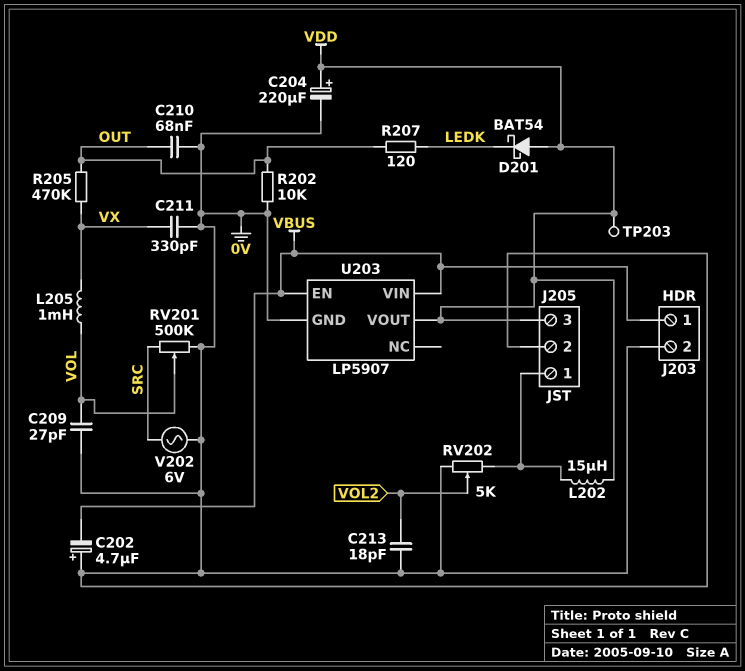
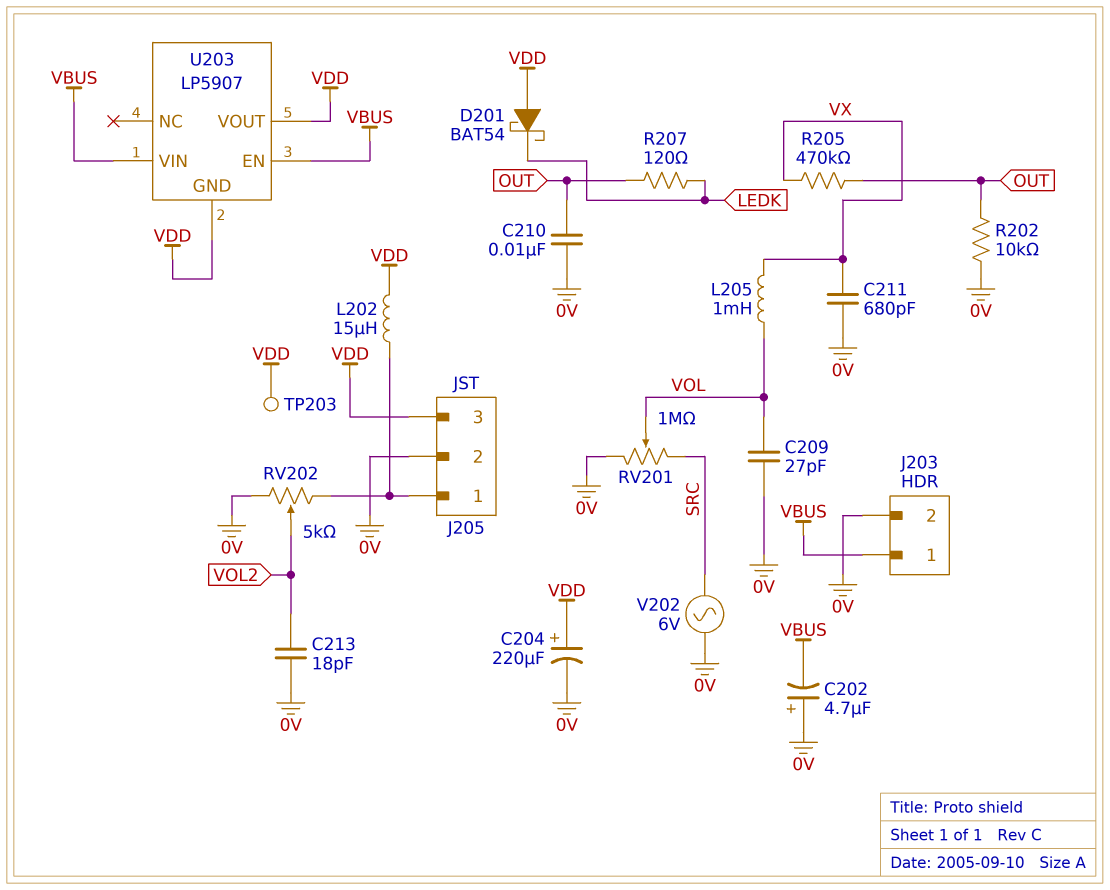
C210: 68nF (0V, OUT) -> 10nF (0V, OUT)
C211: 330pF (0V, VX) -> 680pF (0V, VX)
RV201: 500k (0V, SRC, wiper VOL) -> 1M (0V, SRC, wiper VOL)
U203 pin GND: 0V -> VDD

